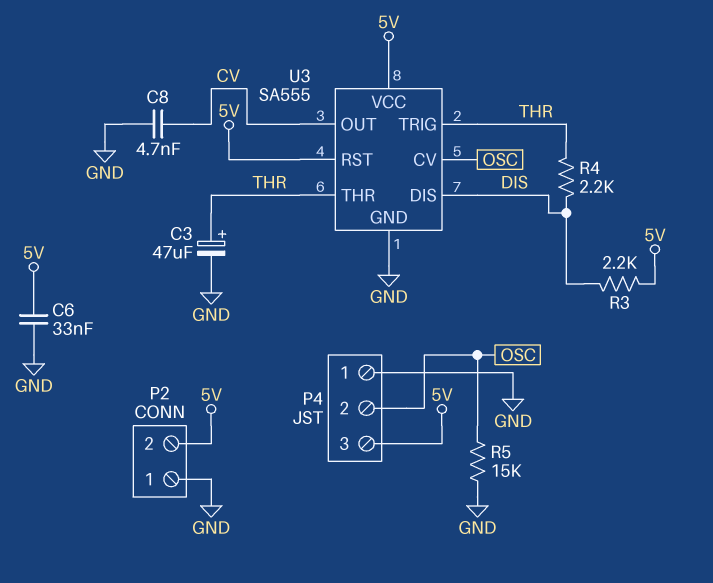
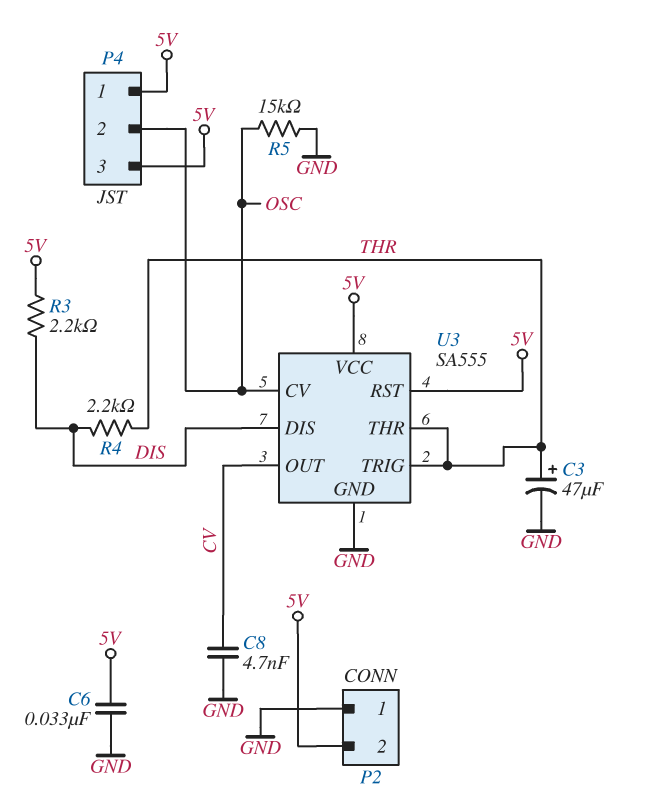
P4 pin 1: GND -> 5V

